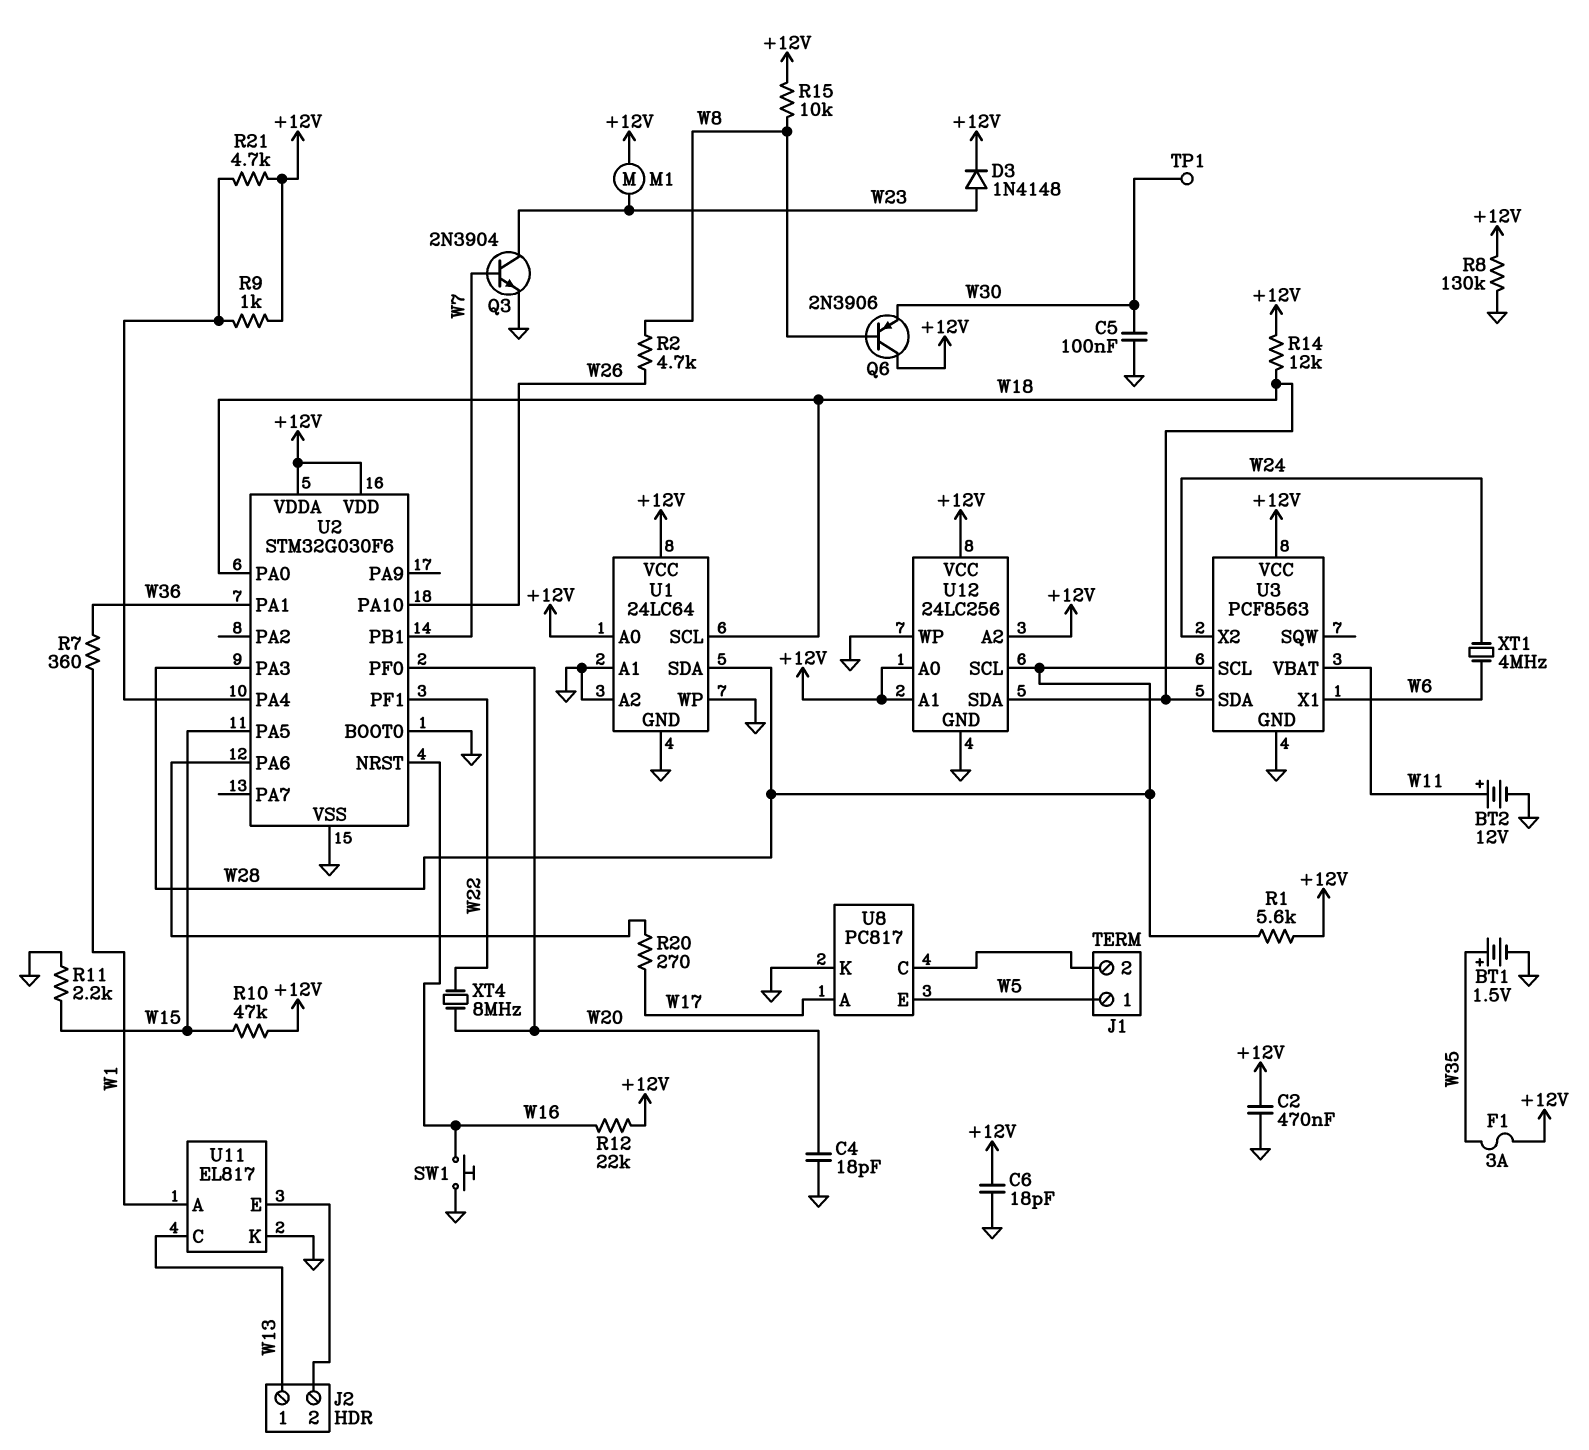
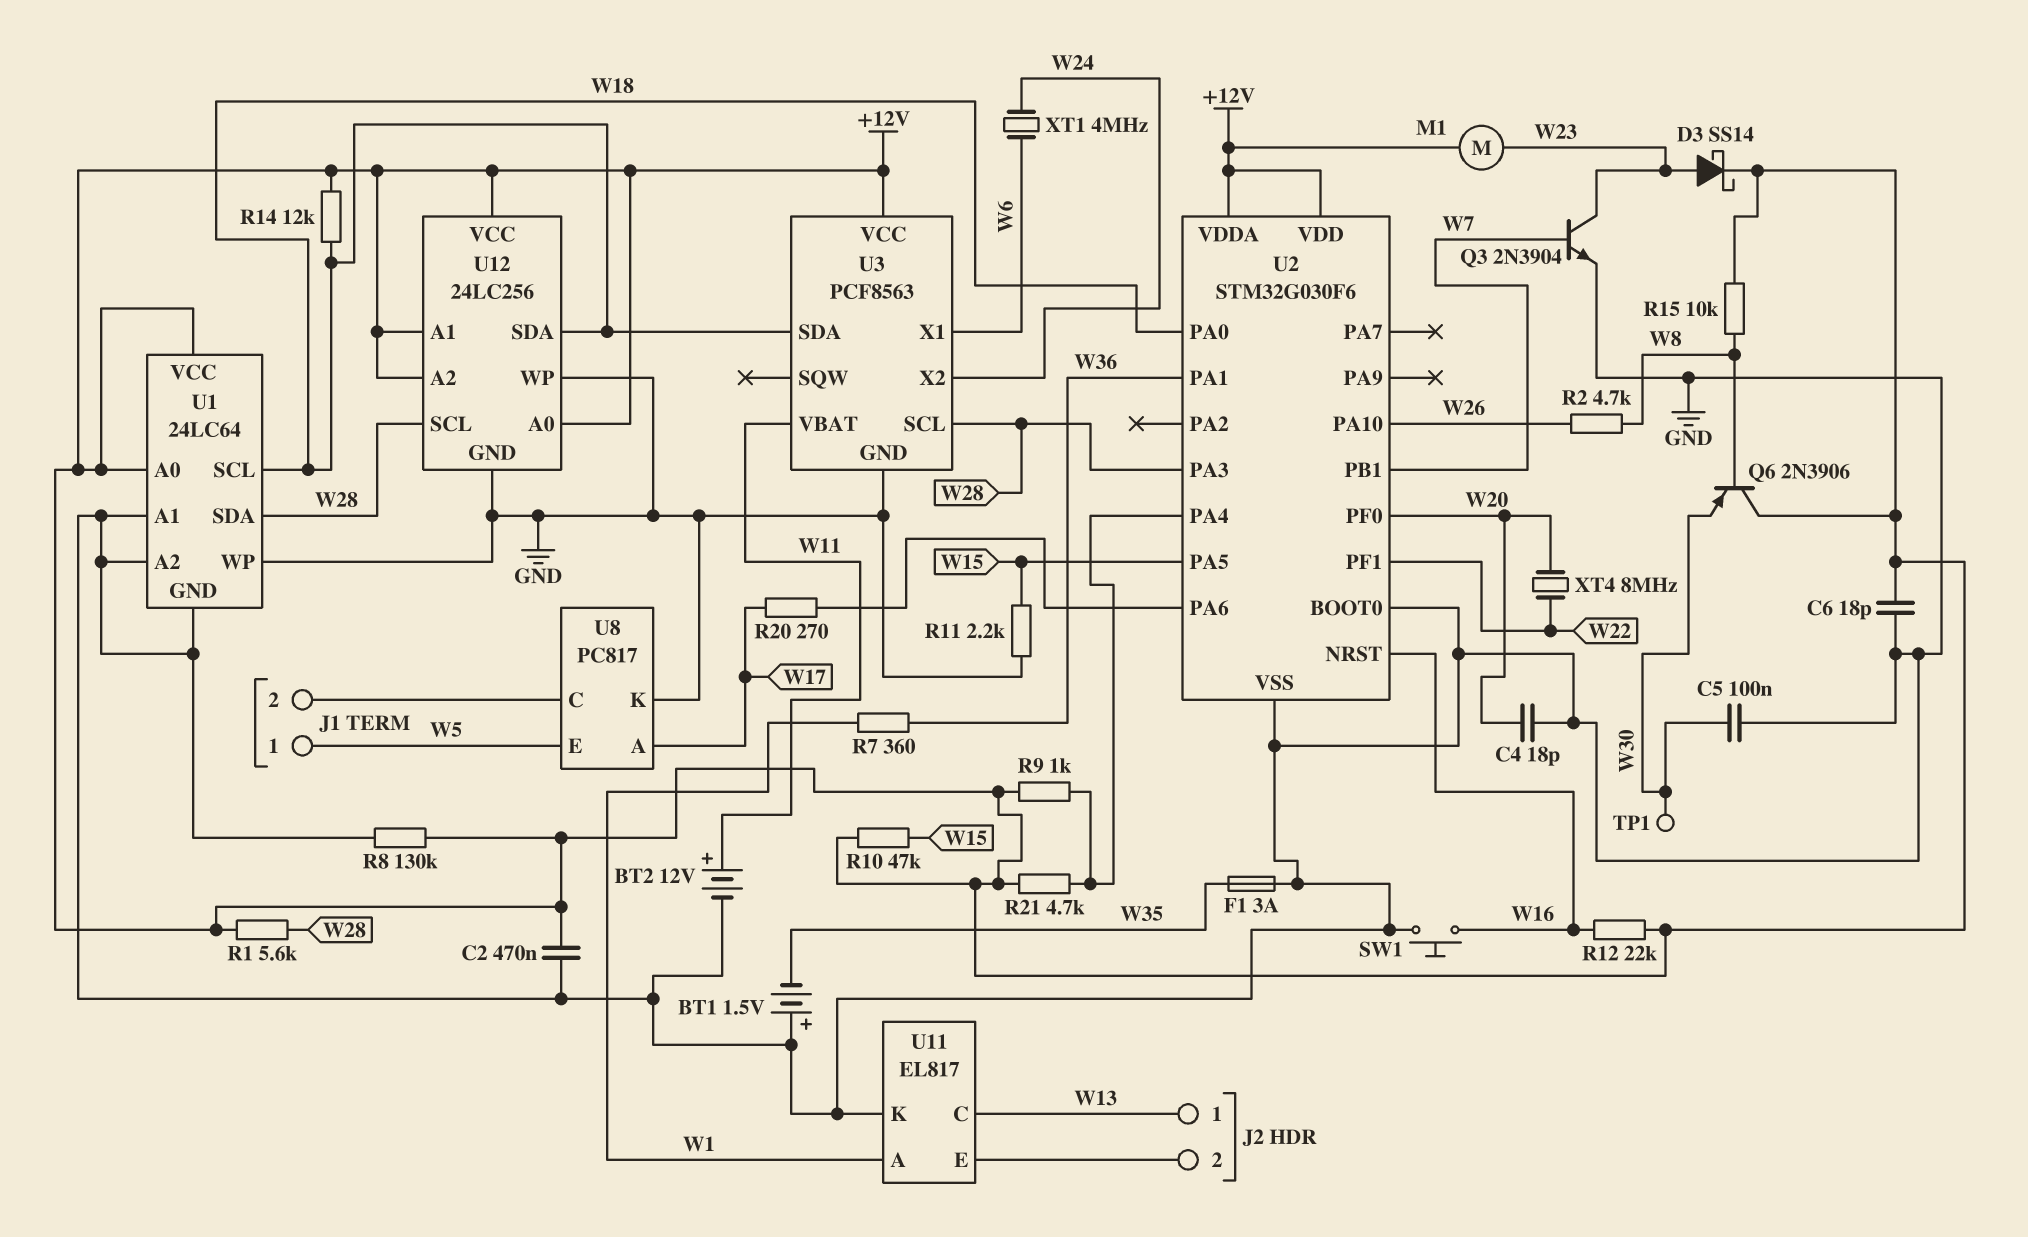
BT1: 1.5V (plus W35, minus GND) -> 1.5V (plus GND, minus W35)
D3: diode 1N4148 (A W23, K +12V) -> schottky SS14 (A W23, K +12V)
F1: 3A (+12V, W35) -> 3A (GND, W35)

